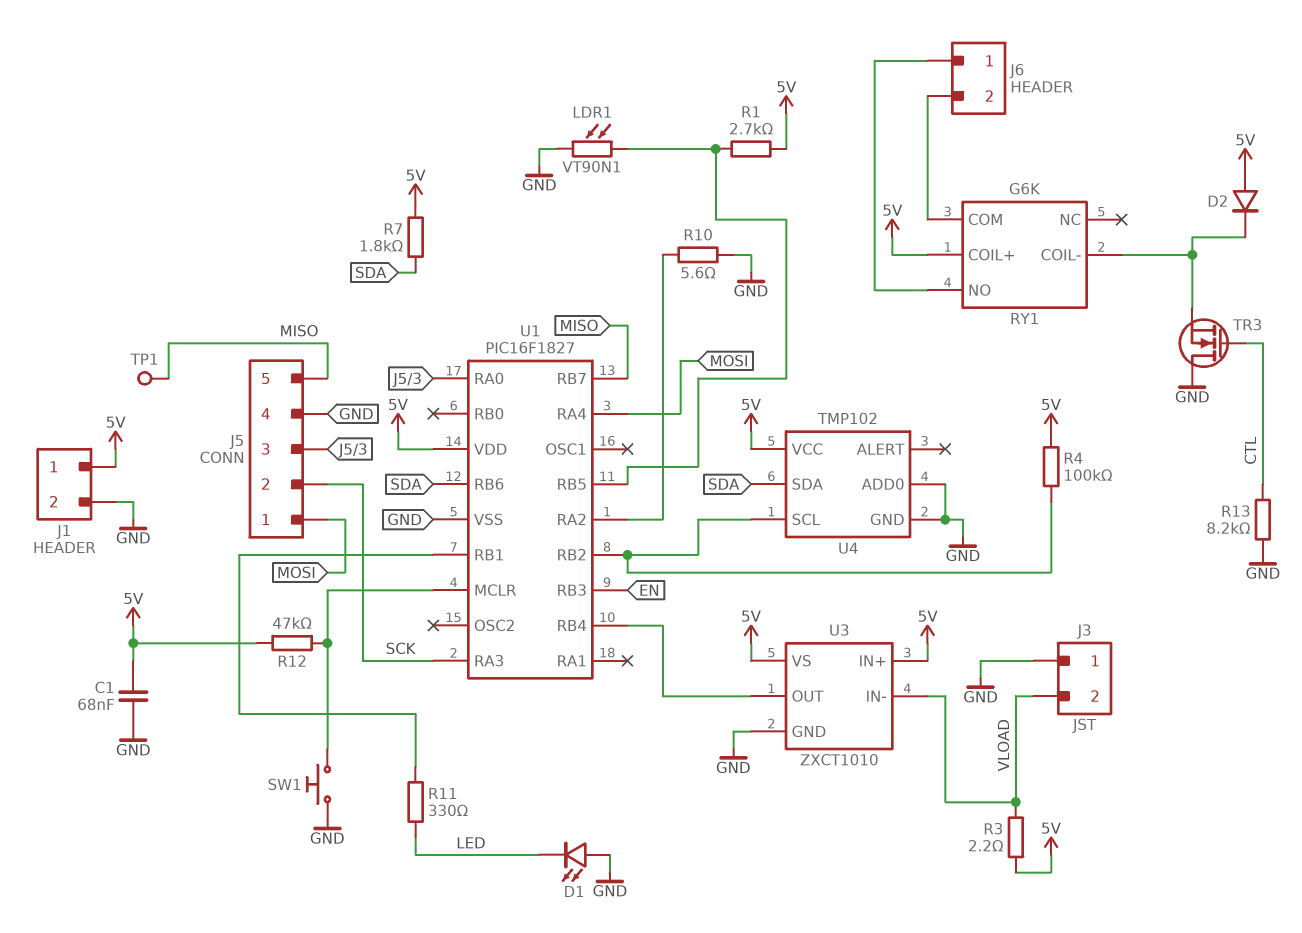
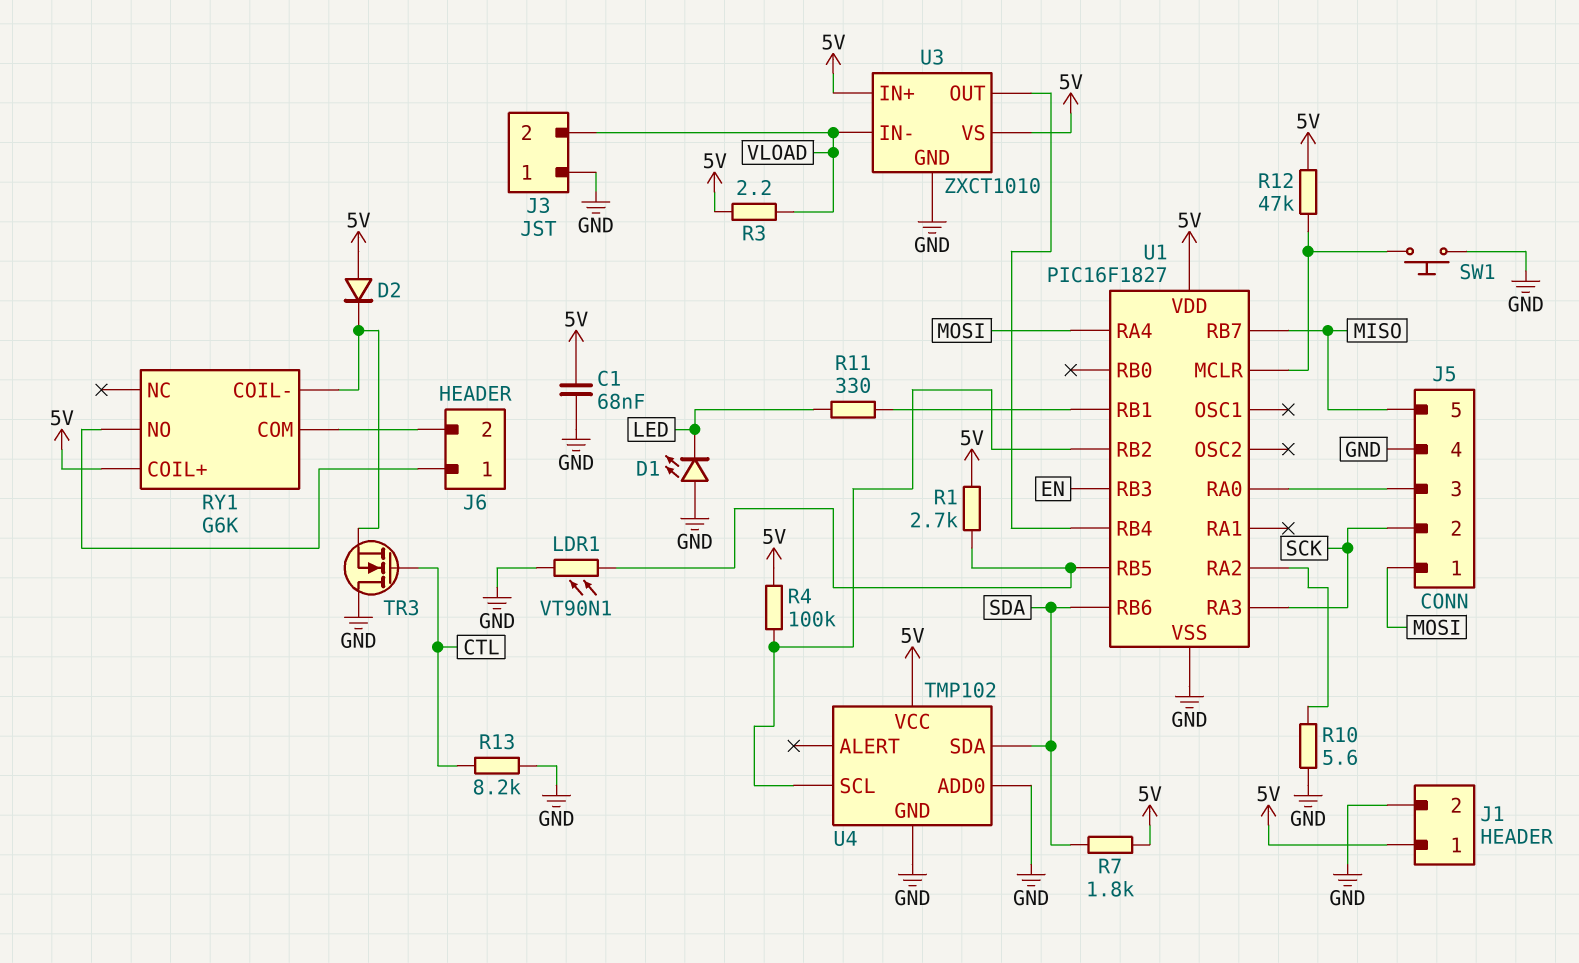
TP1: test point (MISO) -> none

